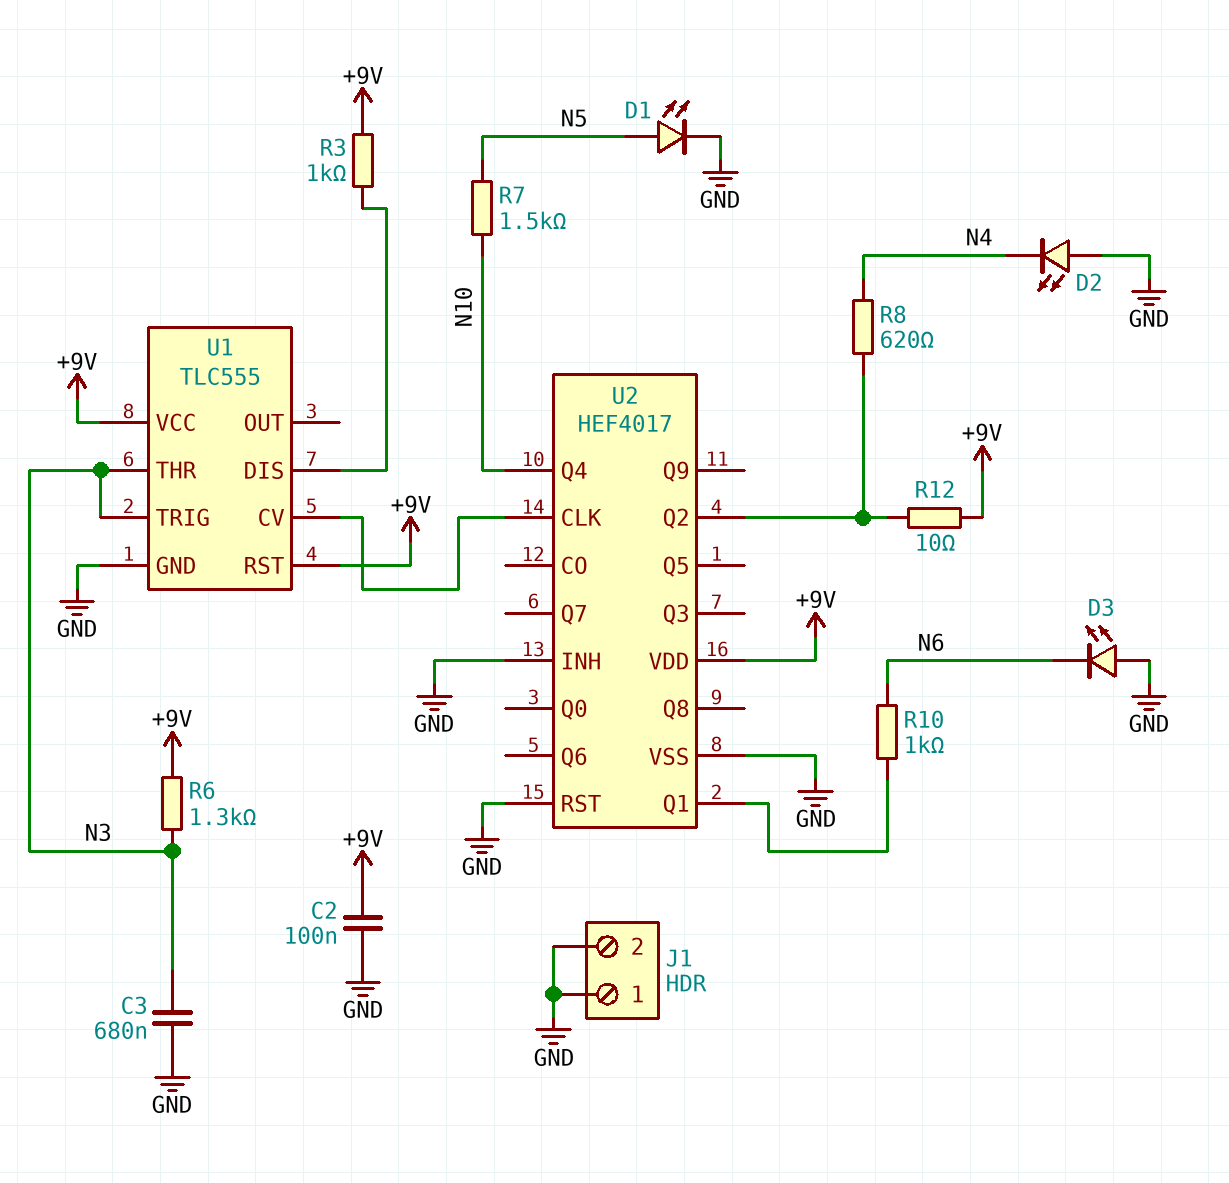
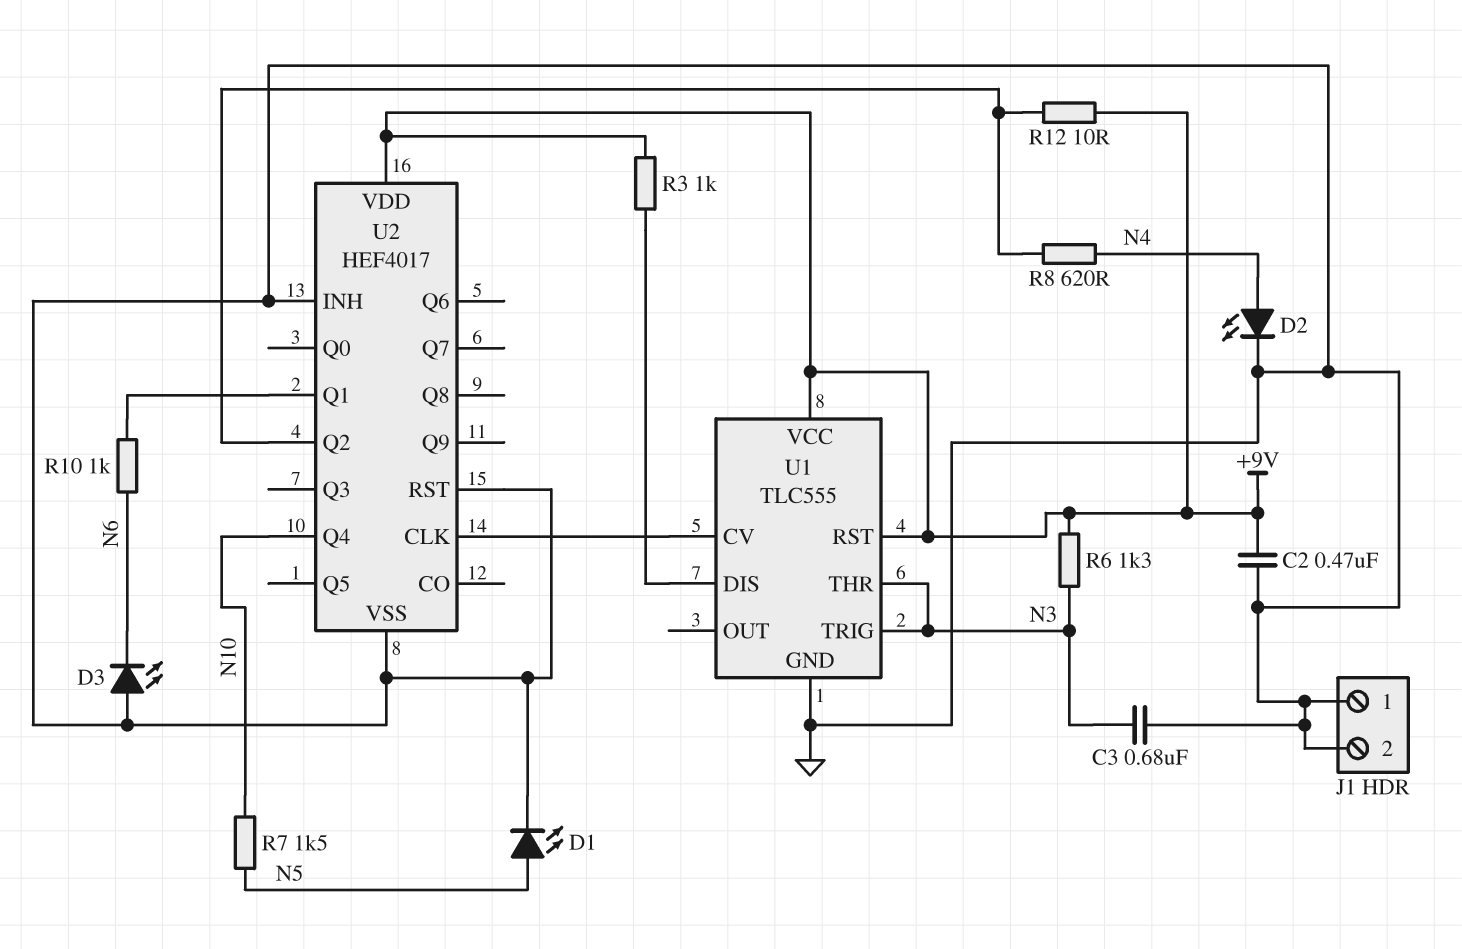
C2: 100nF (+9V, GND) -> 470nF (+9V, GND)
D2: LED (A GND, K N4) -> LED (A N4, K GND)

